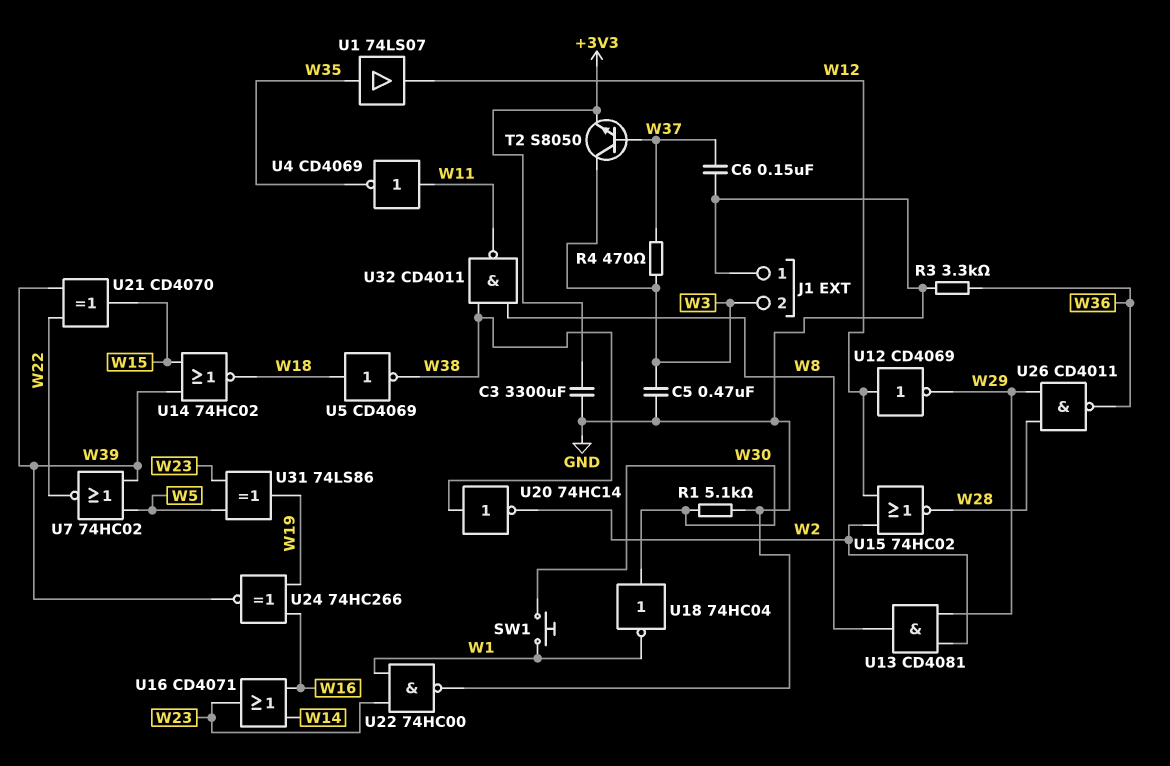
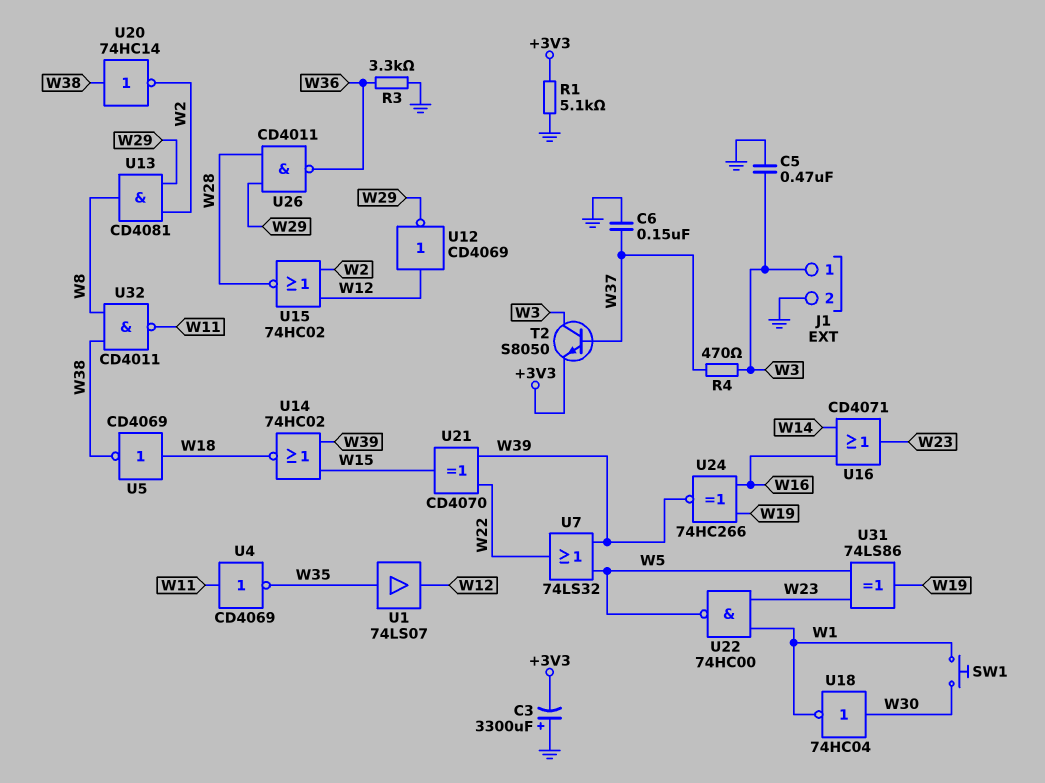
C3: 3300uF (+3V3, GND) -> 3300uF (plus GND, minus +3V3)
J1 pin 1: GND -> W3
J1 pin 2: W3 -> GND
R1: 5.1k (GND, W30) -> 5.1k (+3V3, GND)
U7: NOR 74HC02 (in W5, in W39, out W22) -> OR 74LS32 (in W5, in W39, out W22)
U22: NAND 74HC00 (in W1, in W23, out GND) -> NAND 74HC00 (in W1, in W23, out W5)

